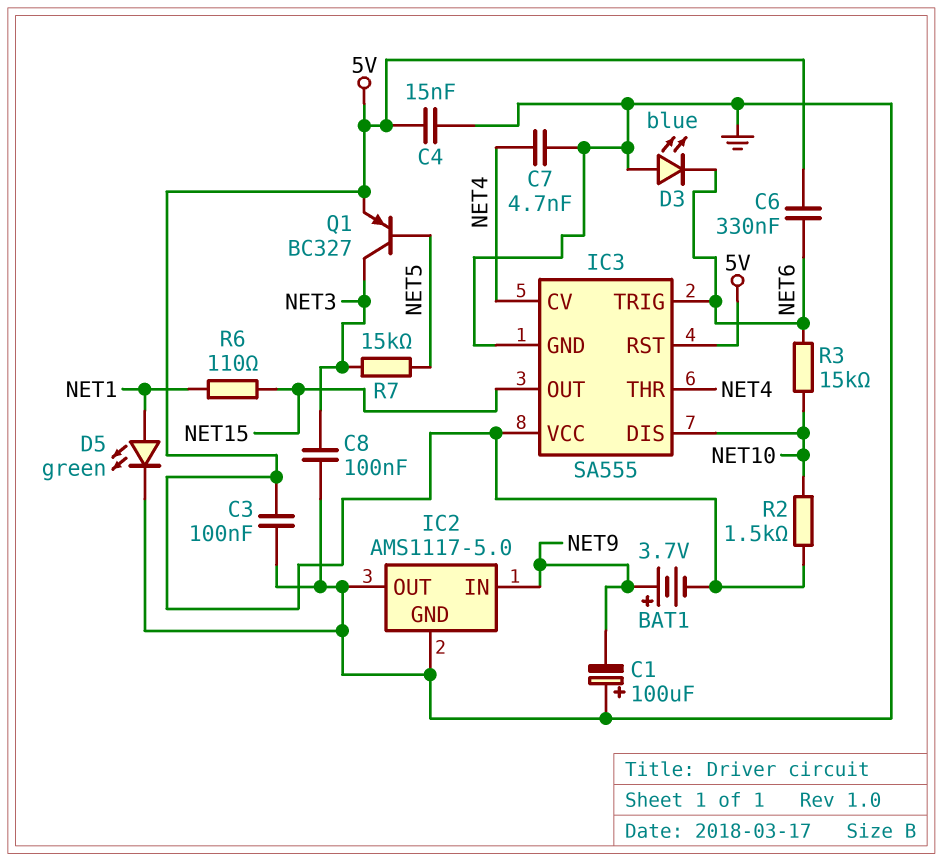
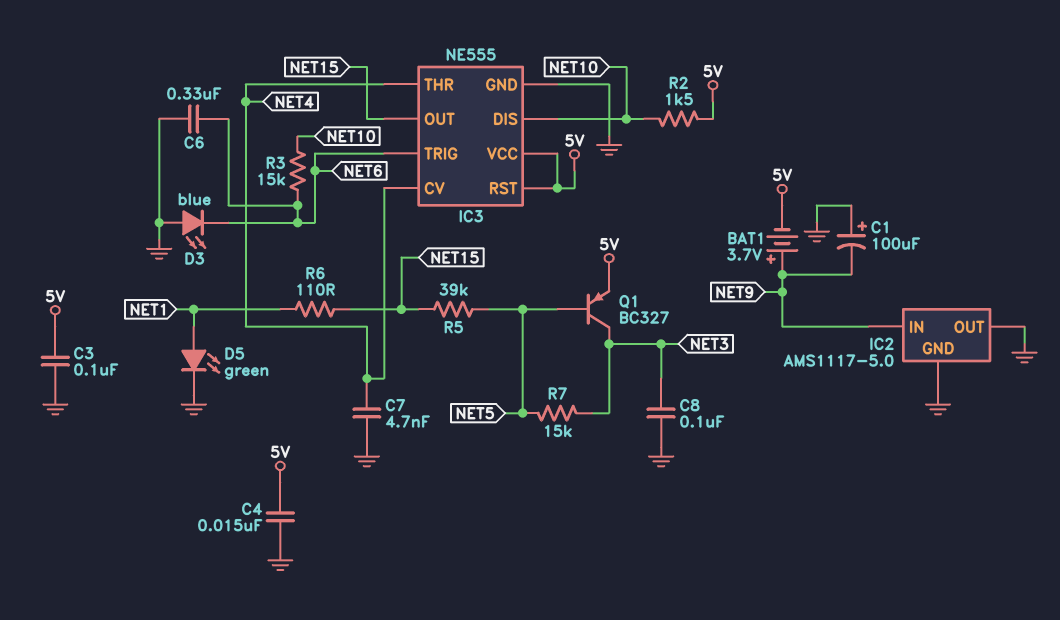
C6: 330nF (5V, NET6) -> 330nF (GND, NET6)
IC3: SA555 -> NE555
R5: none -> 39k (NET5, NET15)

